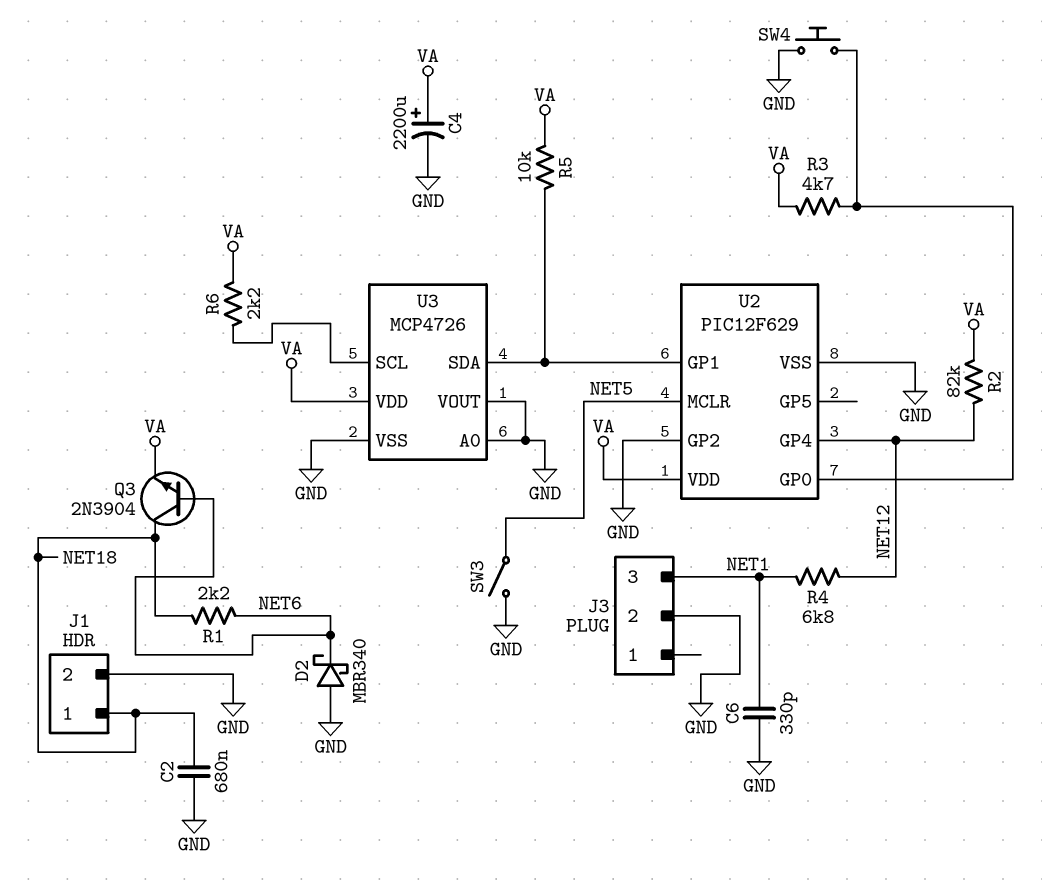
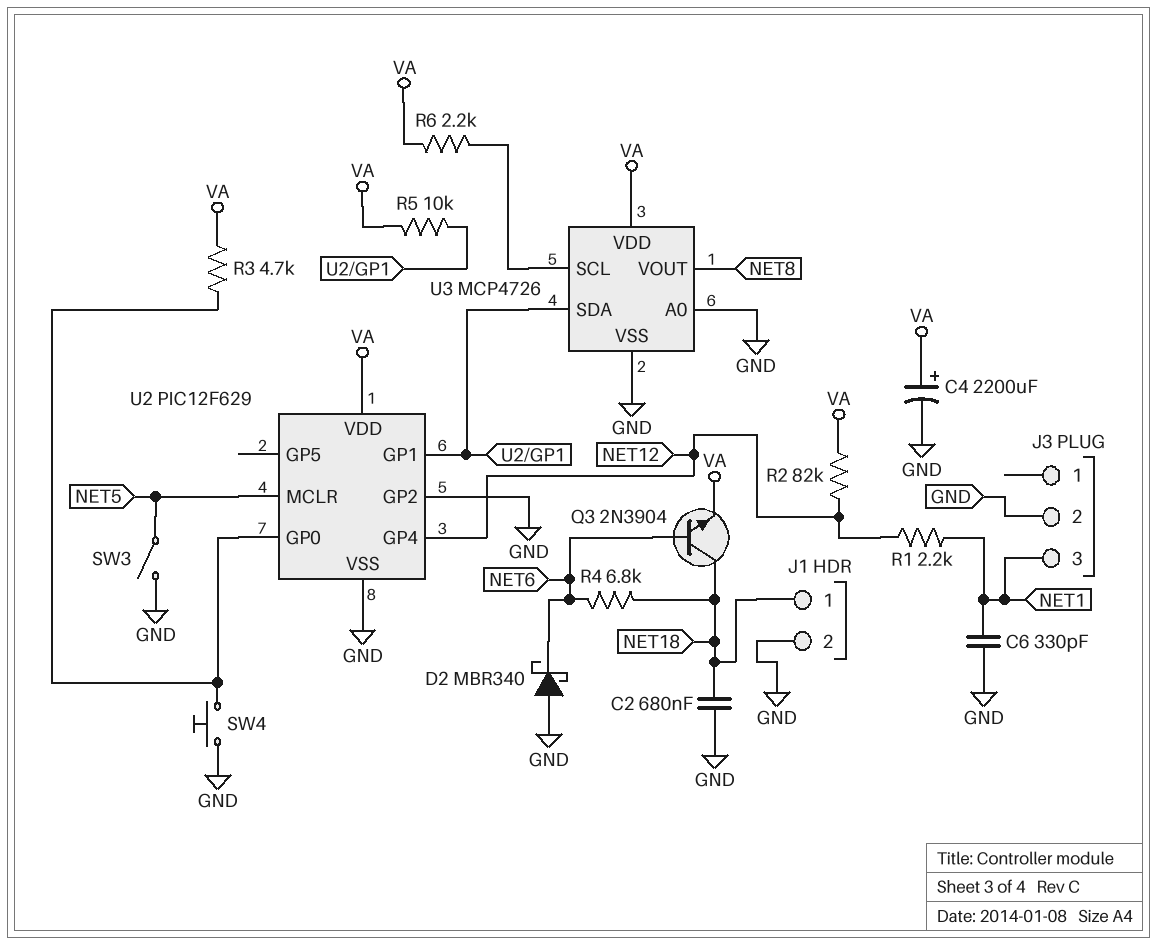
R1: 2.2k (NET6, NET18) -> 2.2k (NET1, NET12)
R4: 6.8k (NET1, NET12) -> 6.8k (NET6, NET18)
U3 pin VOUT: GND -> NET8

